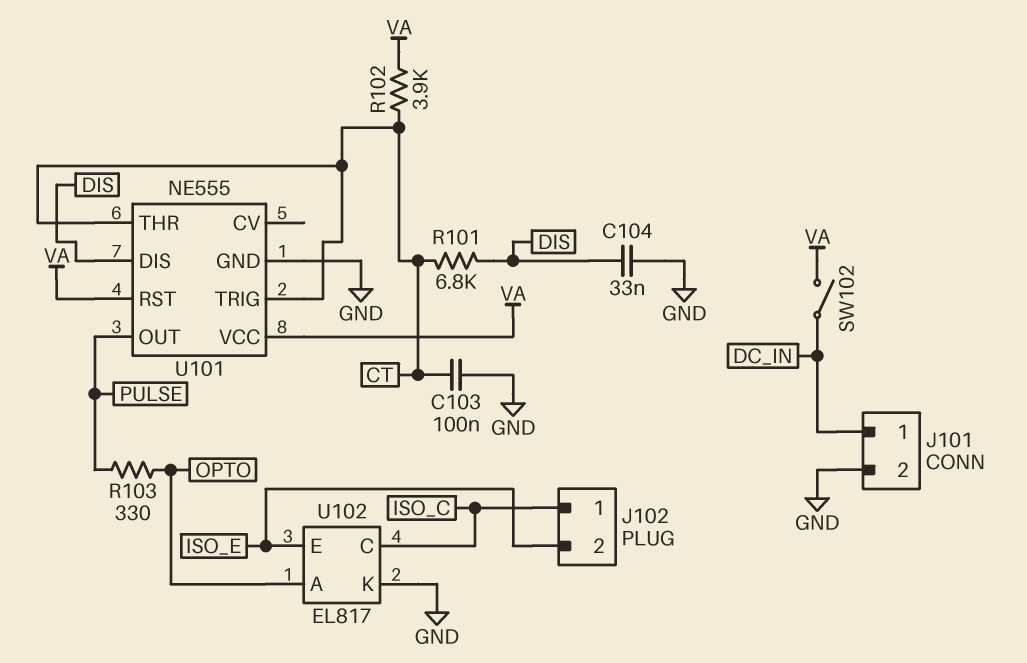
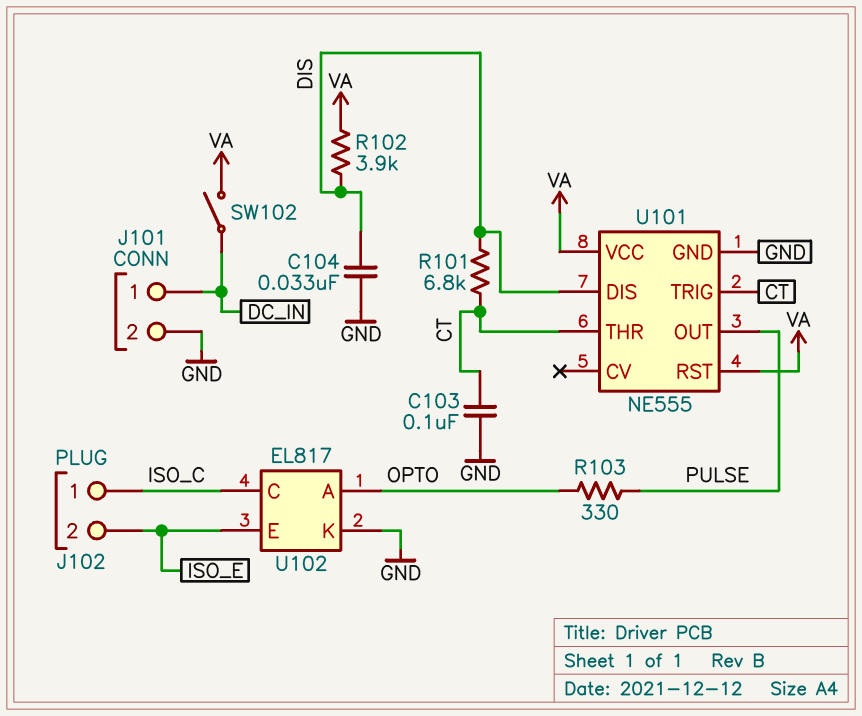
R102: 3.9k (CT, VA) -> 3.9k (DIS, VA)

